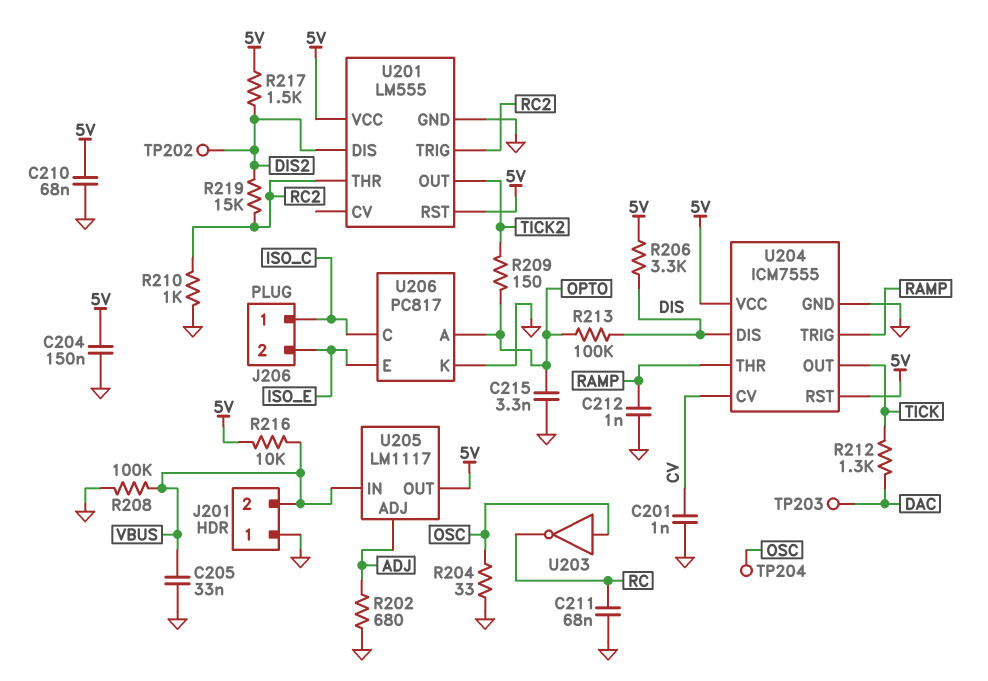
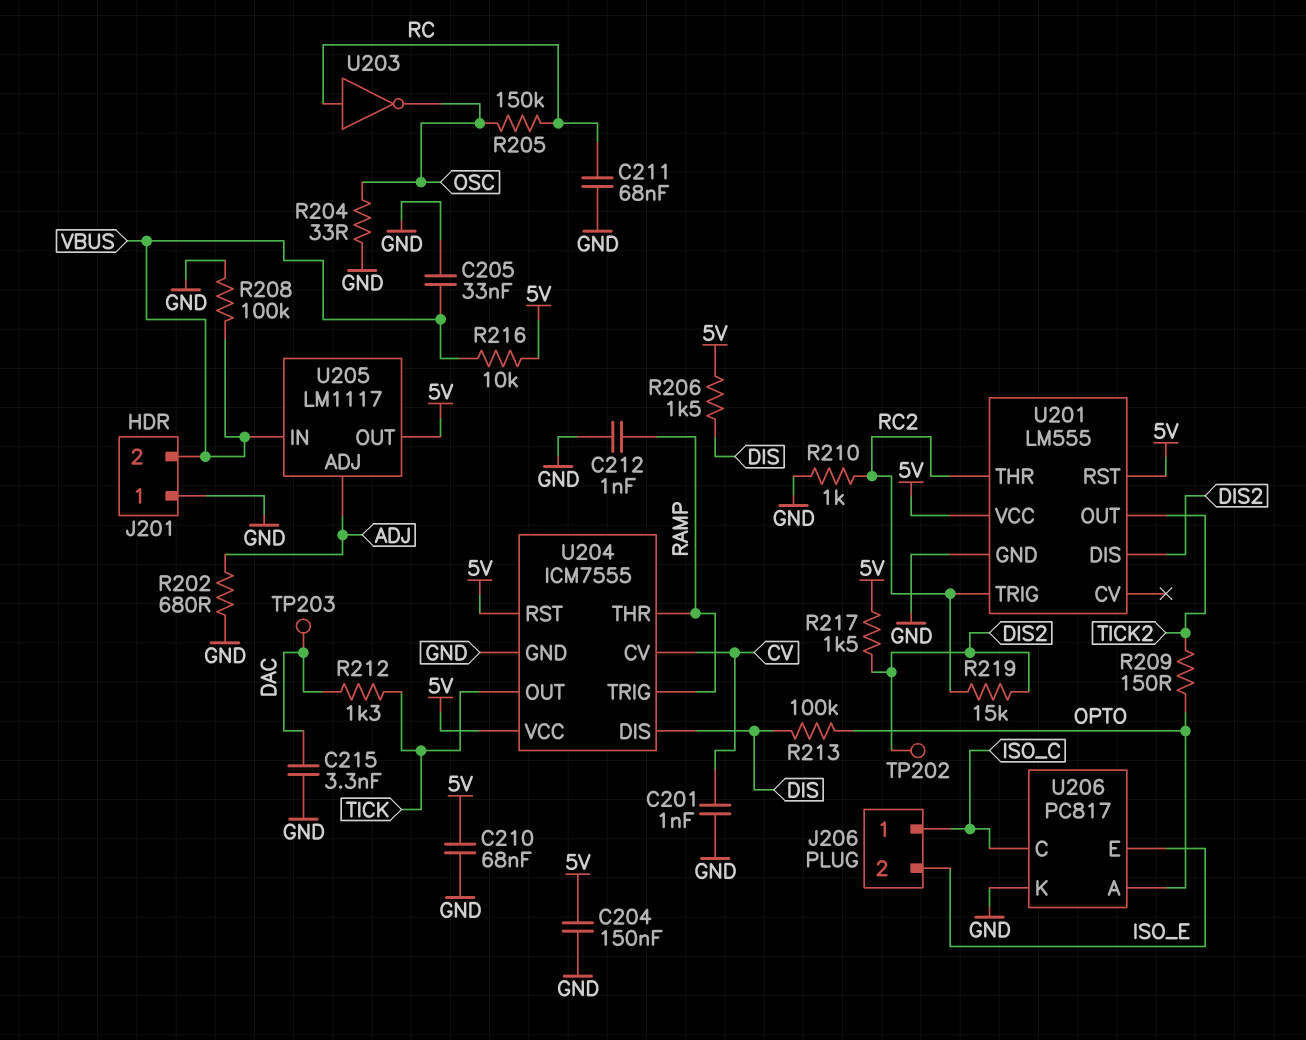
C215: 3.3nF (GND, OPTO) -> 3.3nF (DAC, GND)
R205: none -> 150k (OSC, RC)
R206: 3.3k (5V, DIS) -> 1.5k (5V, DIS)
TP204: test point (OSC) -> none
U203: NOT (in OSC, out RC) -> NOT (in RC, out OSC)

